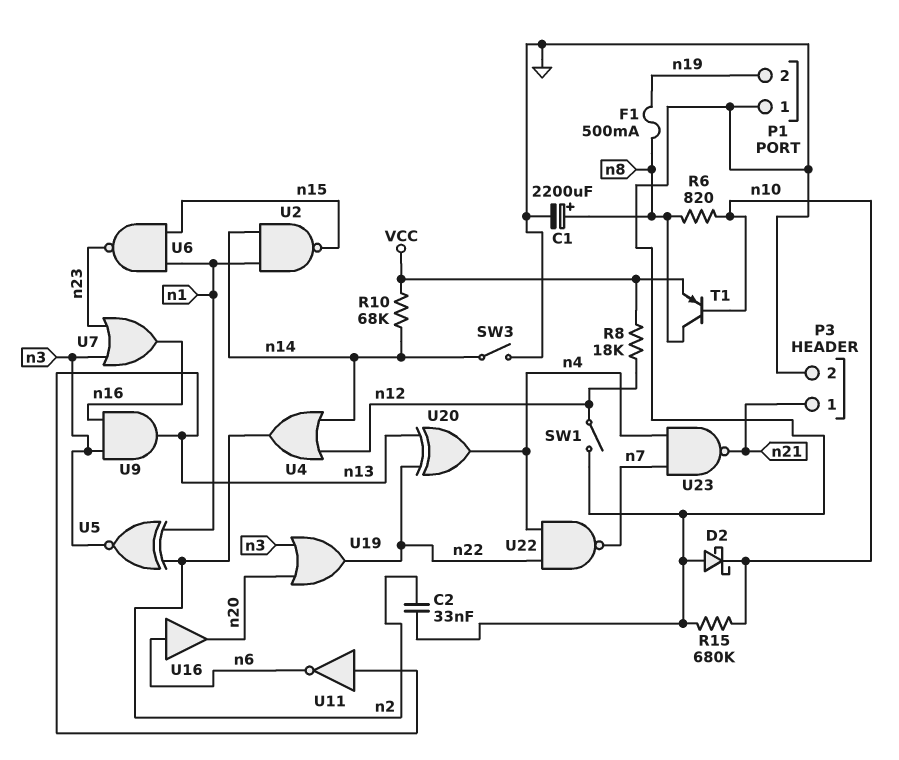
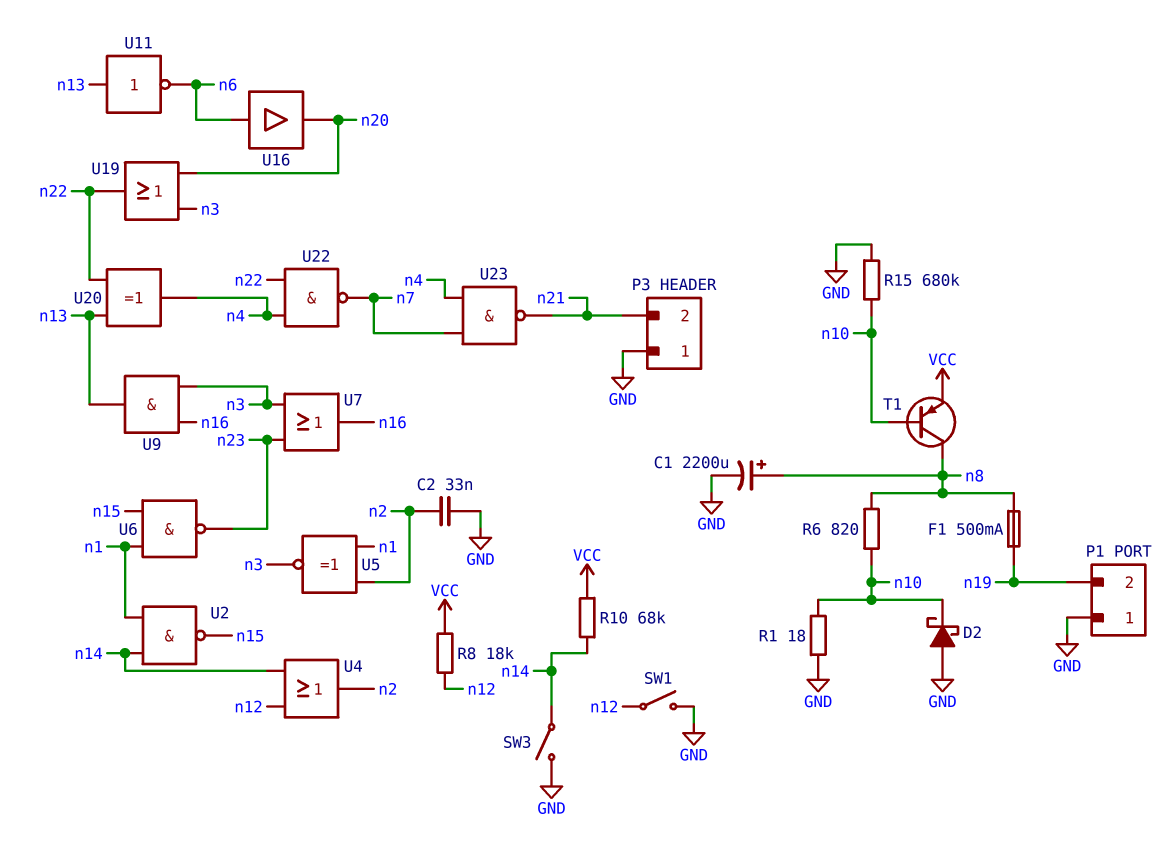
P3 pin 1: n21 -> GND
P3 pin 2: GND -> n21
R1: none -> 18 (GND, n10)

